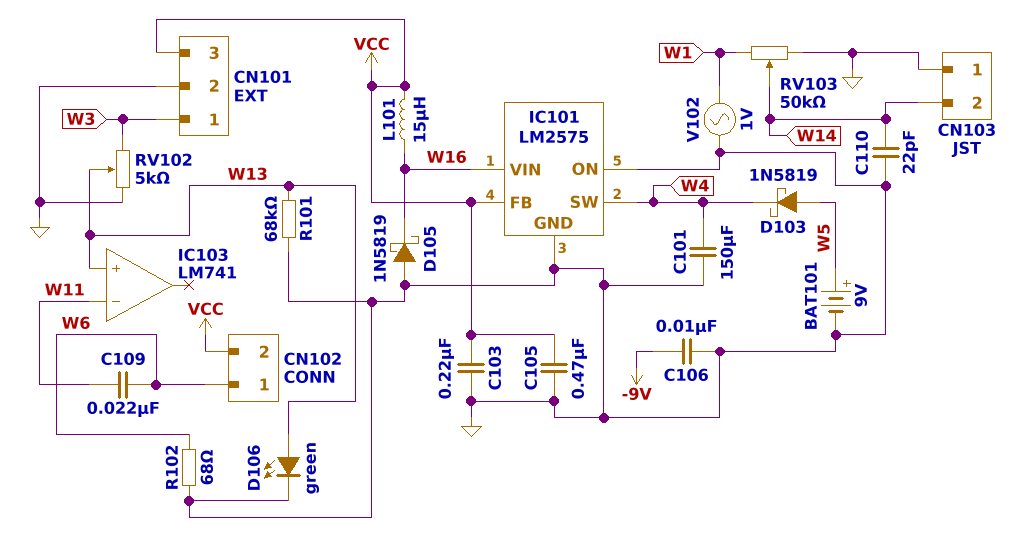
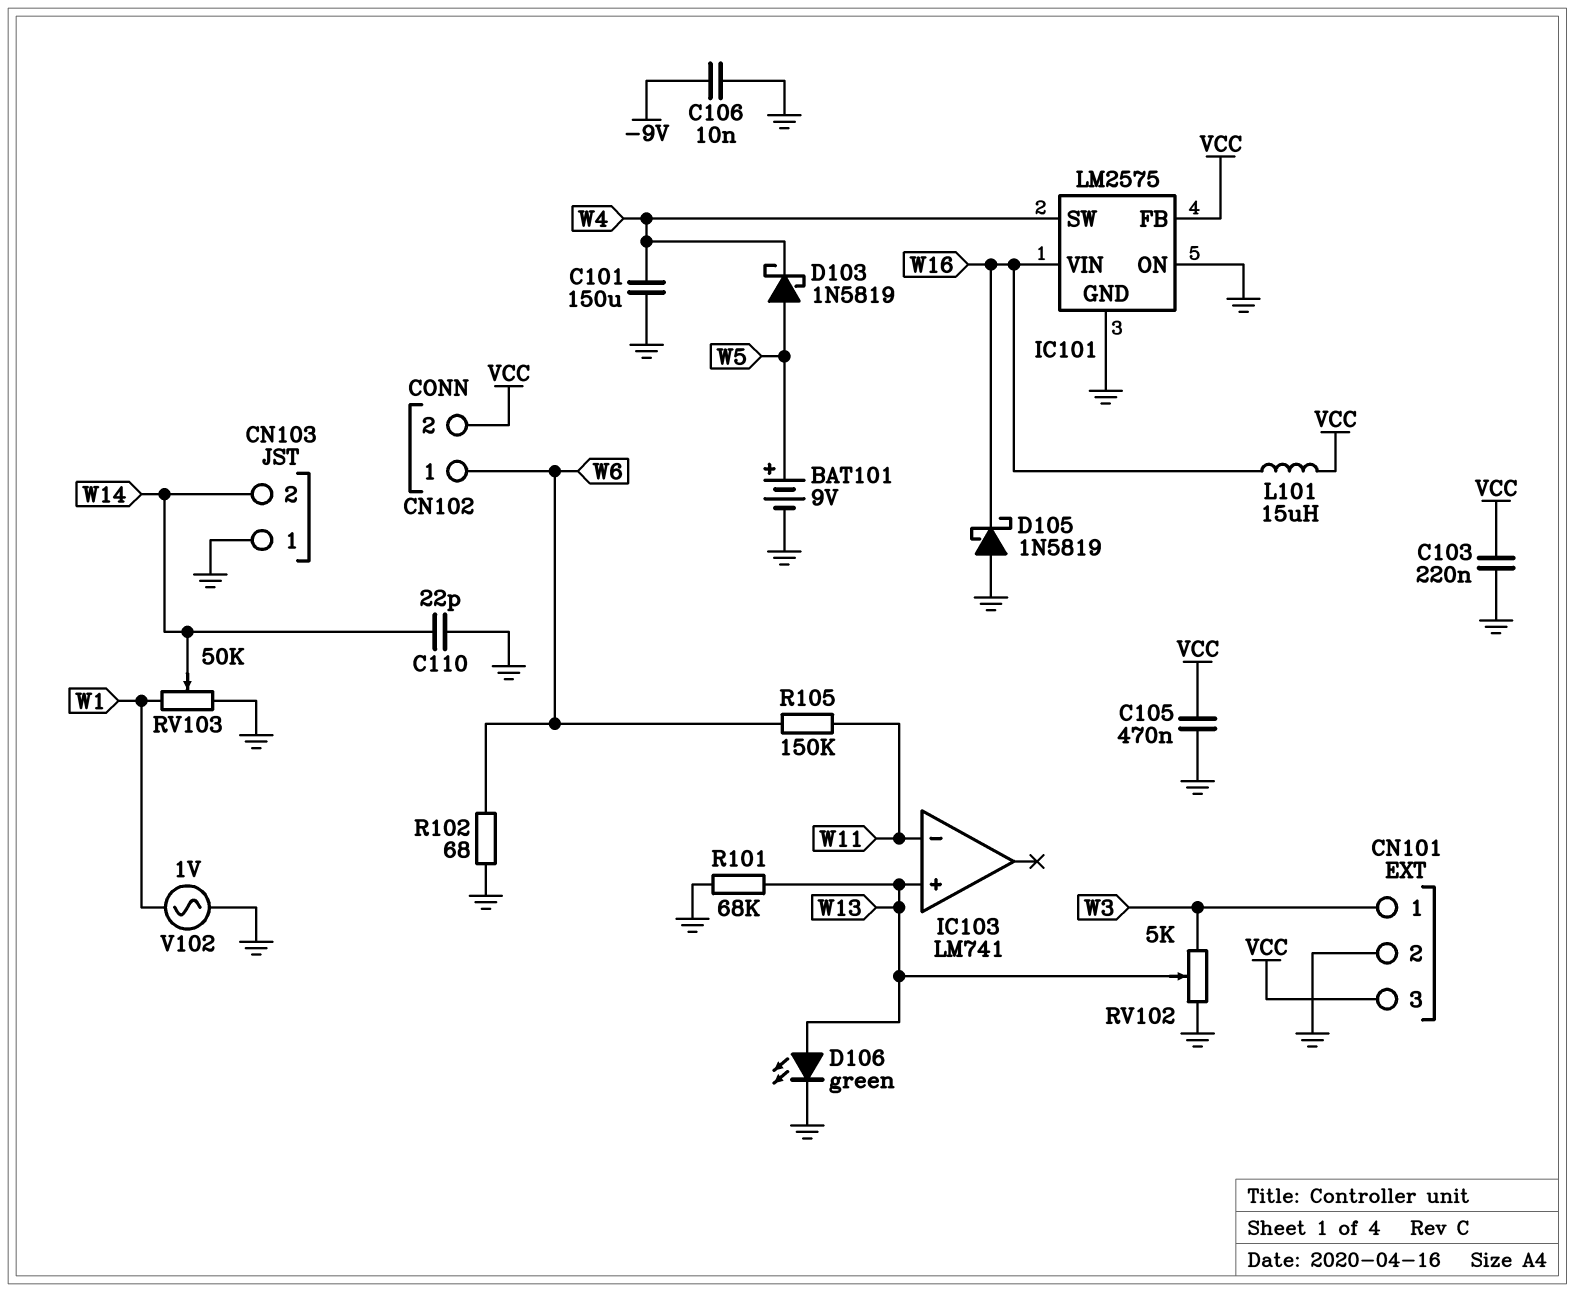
C109: 22nF (W6, W11) -> none
R105: none -> 150k (W6, W11)

